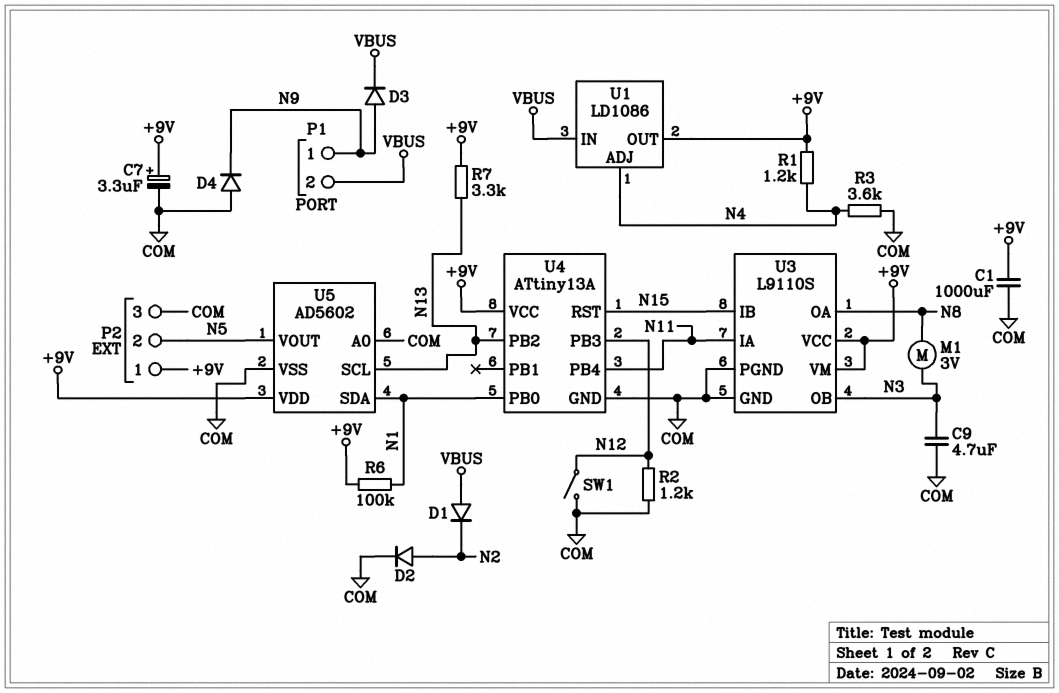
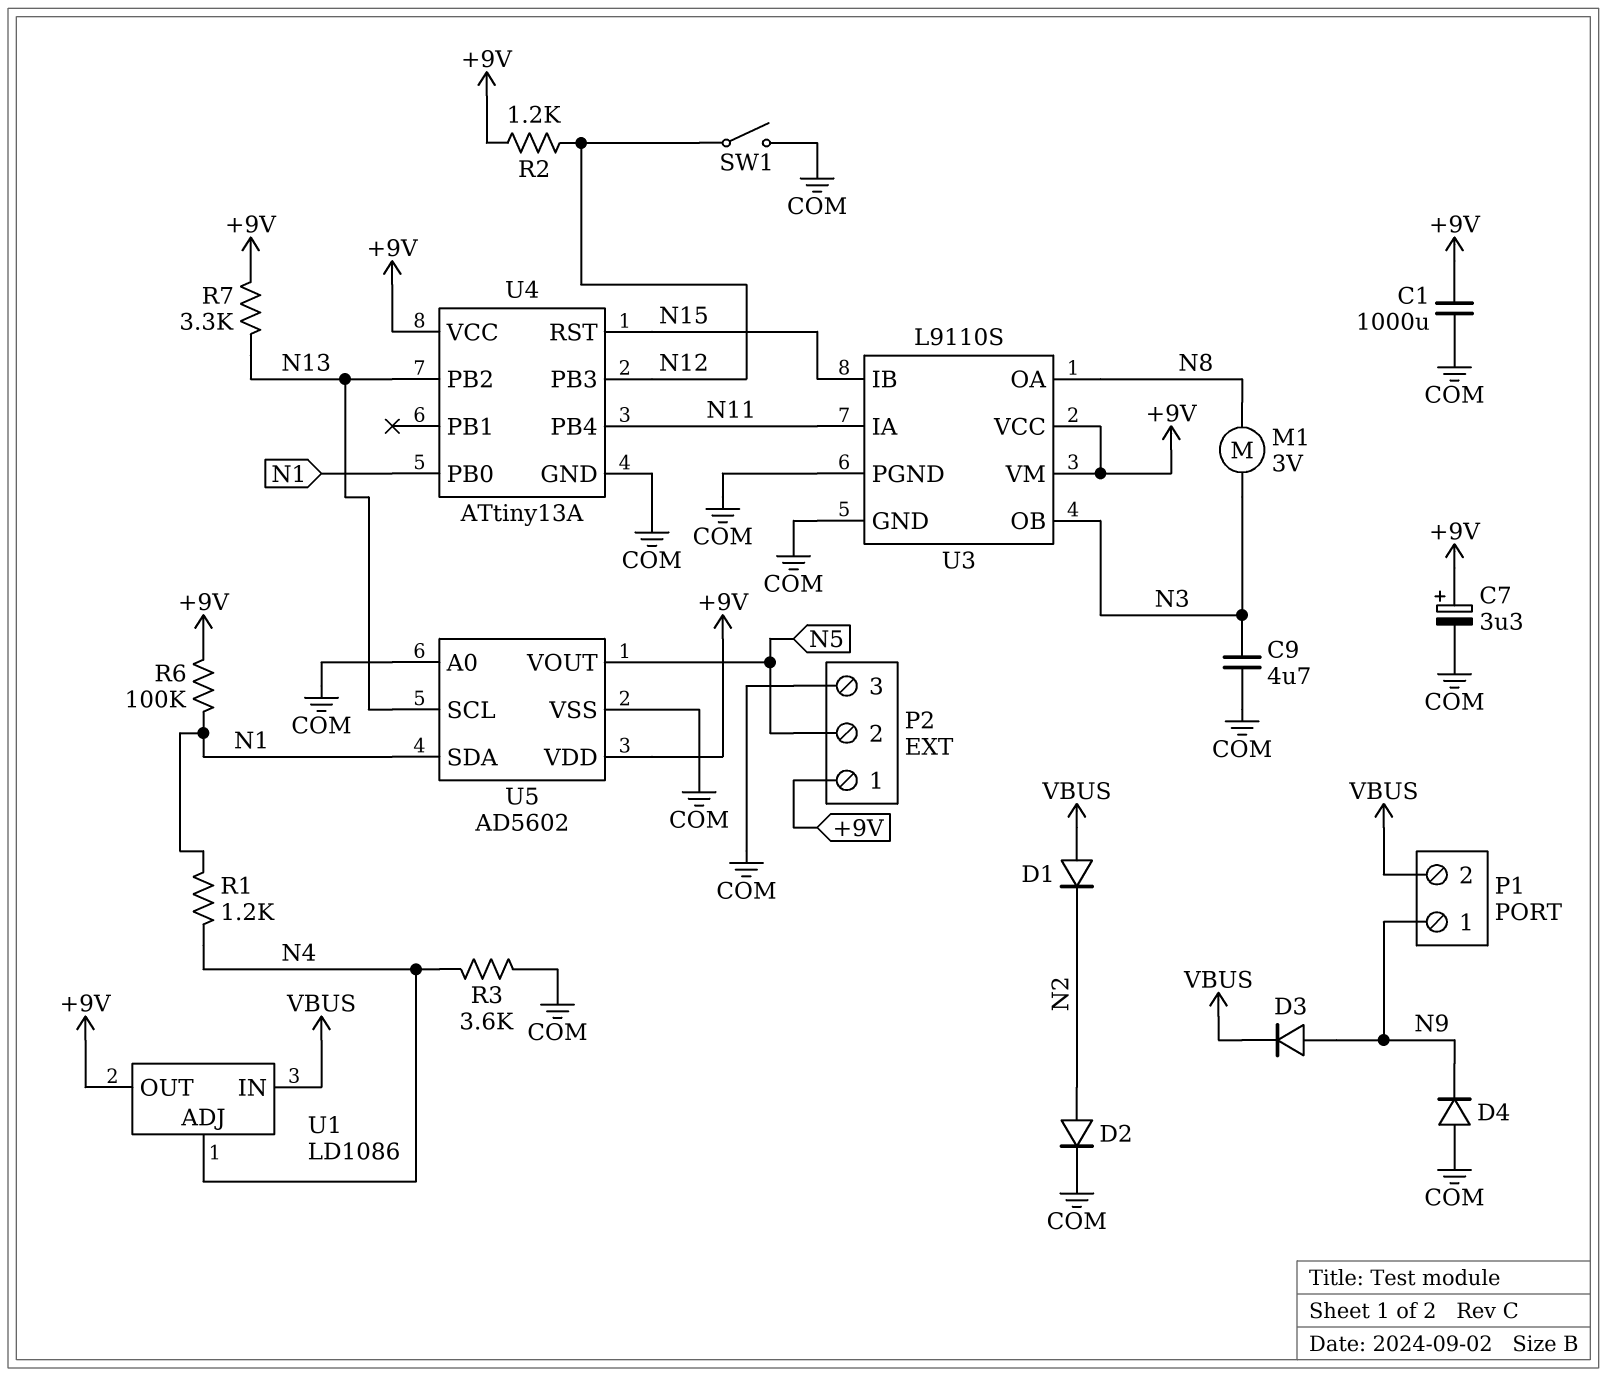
R1: 1.2k (+9V, N4) -> 1.2k (N1, N4)
R2: 1.2k (COM, N12) -> 1.2k (+9V, N12)

